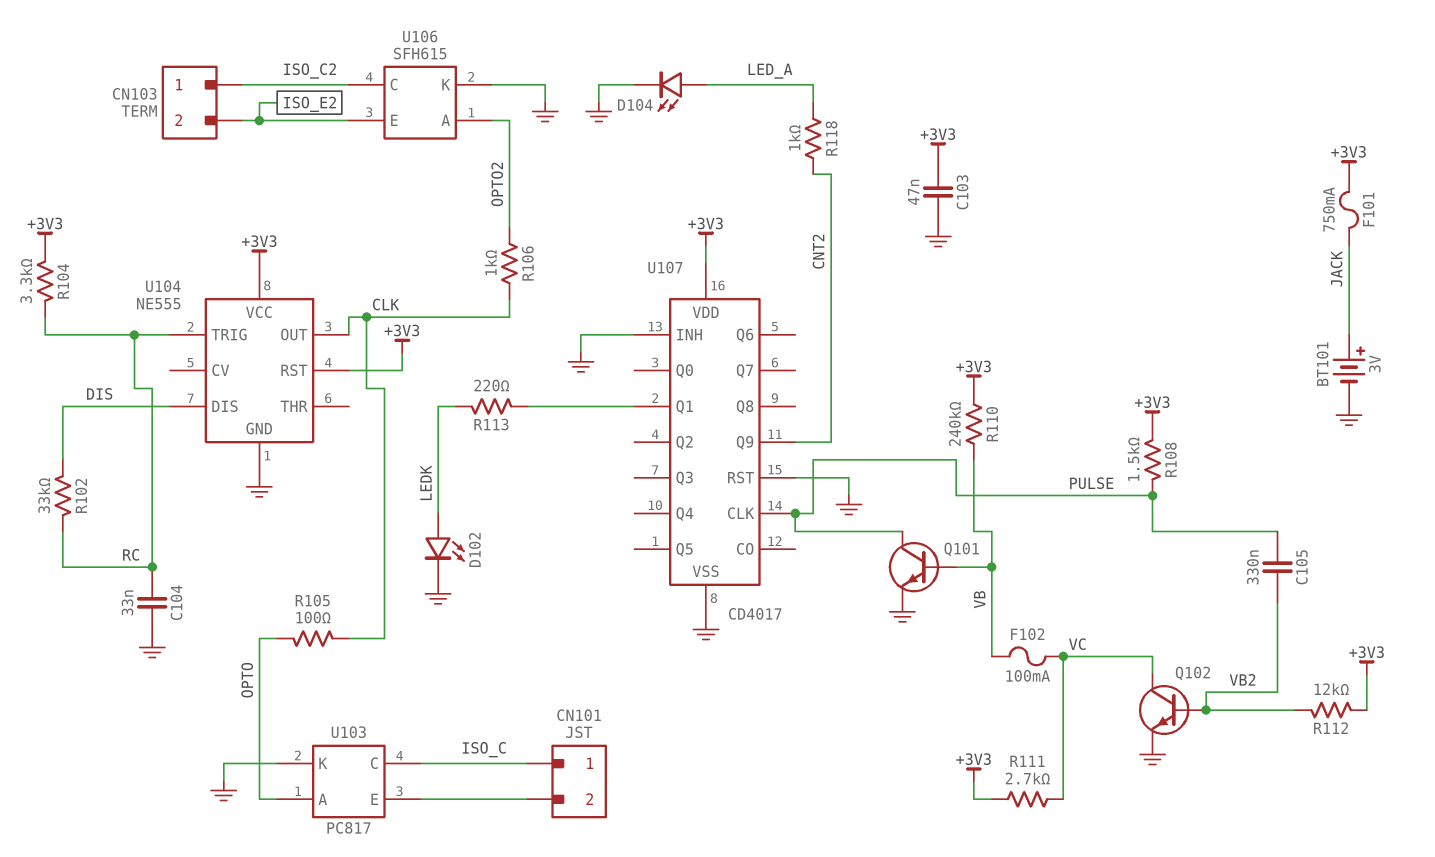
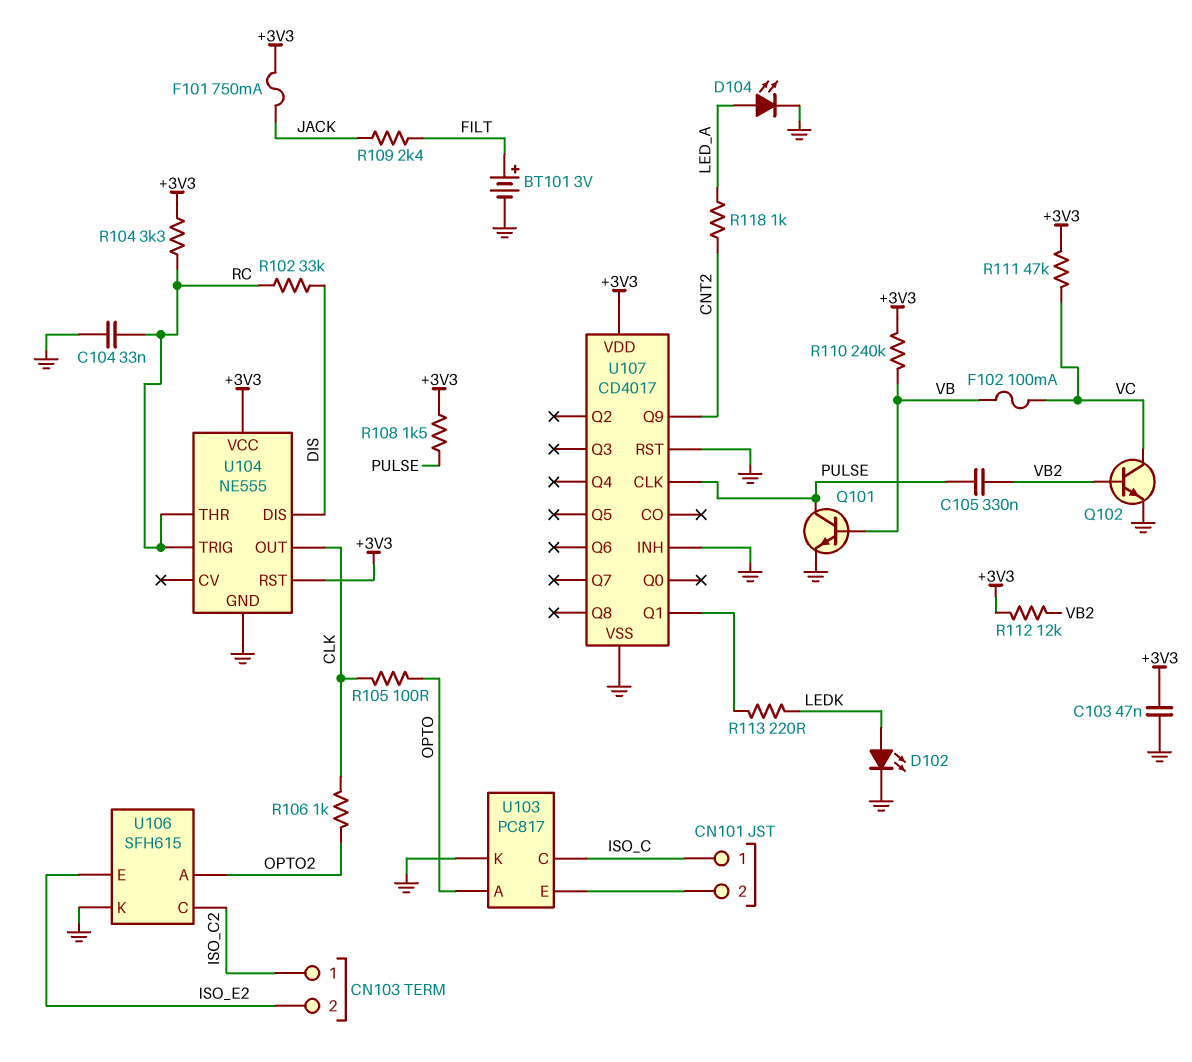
BT101: 3V (plus JACK, minus GND) -> 3V (plus FILT, minus GND)
R109: none -> 2.4k (FILT, JACK)
R111: 2.7k (+3V3, VC) -> 47k (+3V3, VC)
U104 pin THR: none -> RC

